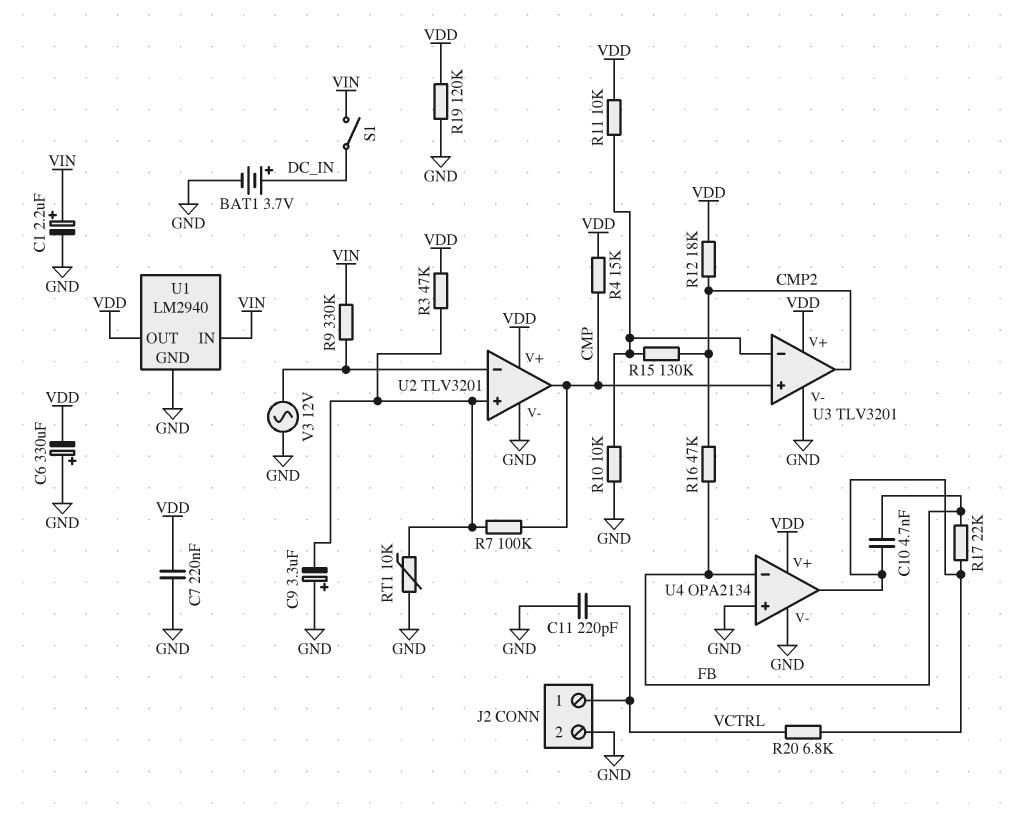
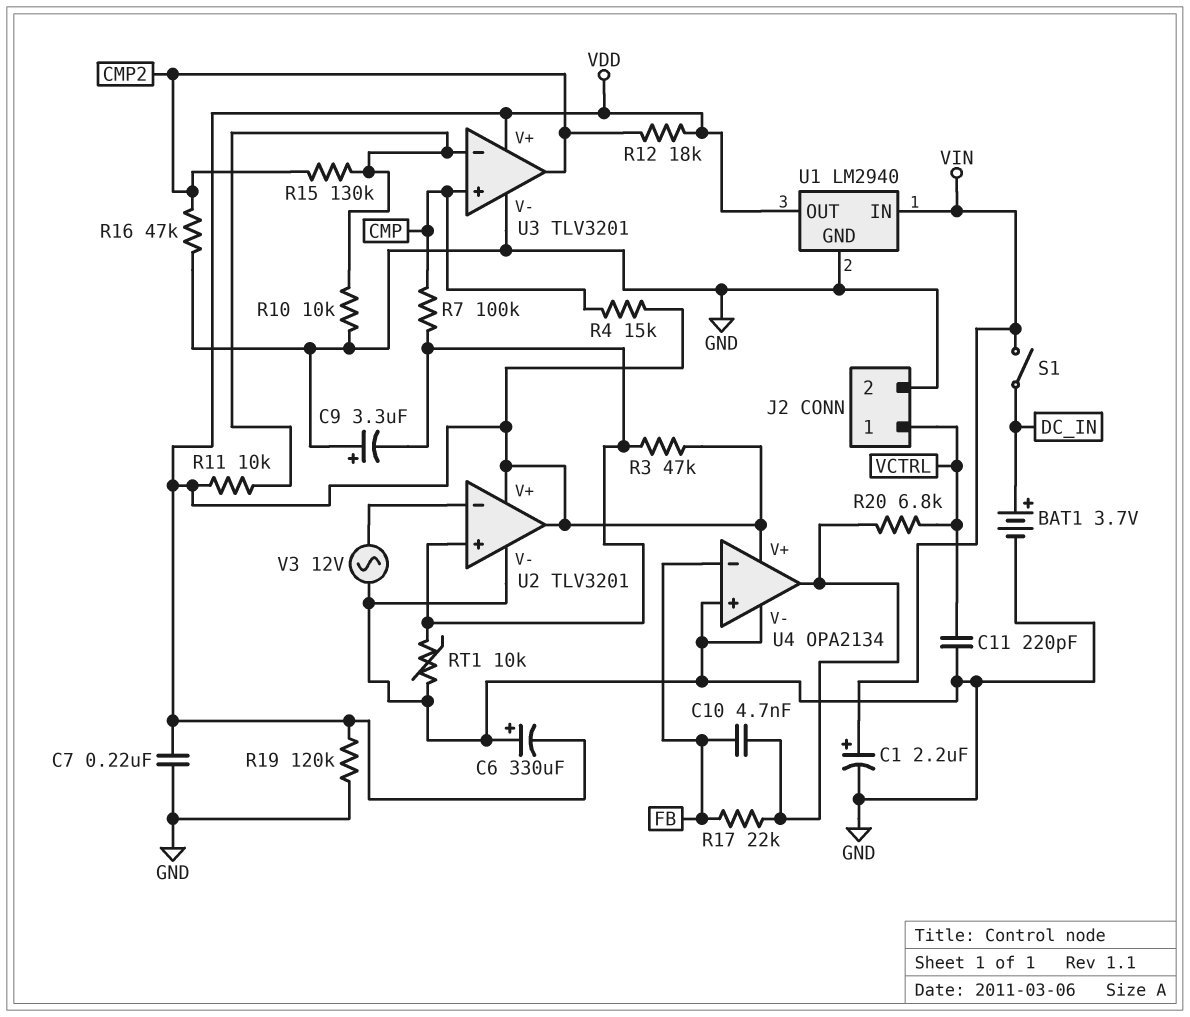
R9: 330k (U2/in-, VIN) -> none
R16: 47k (CMP2, FB) -> 47k (CMP2, GND)
U2 pin out: CMP -> VDD

